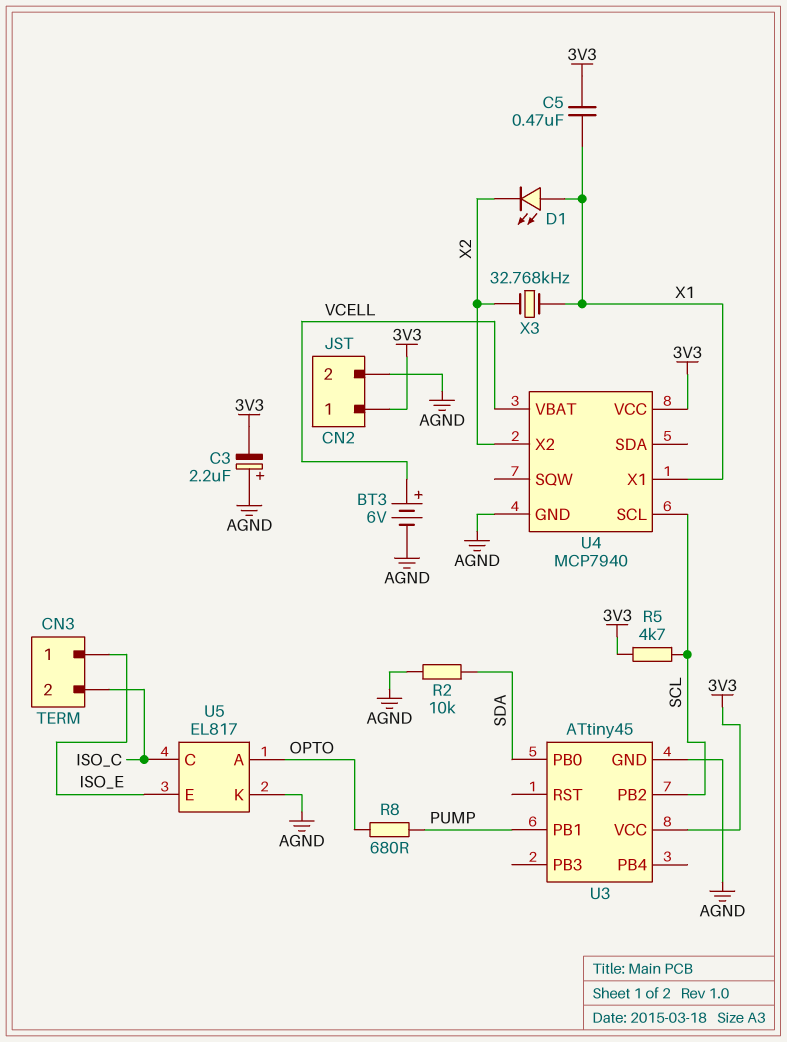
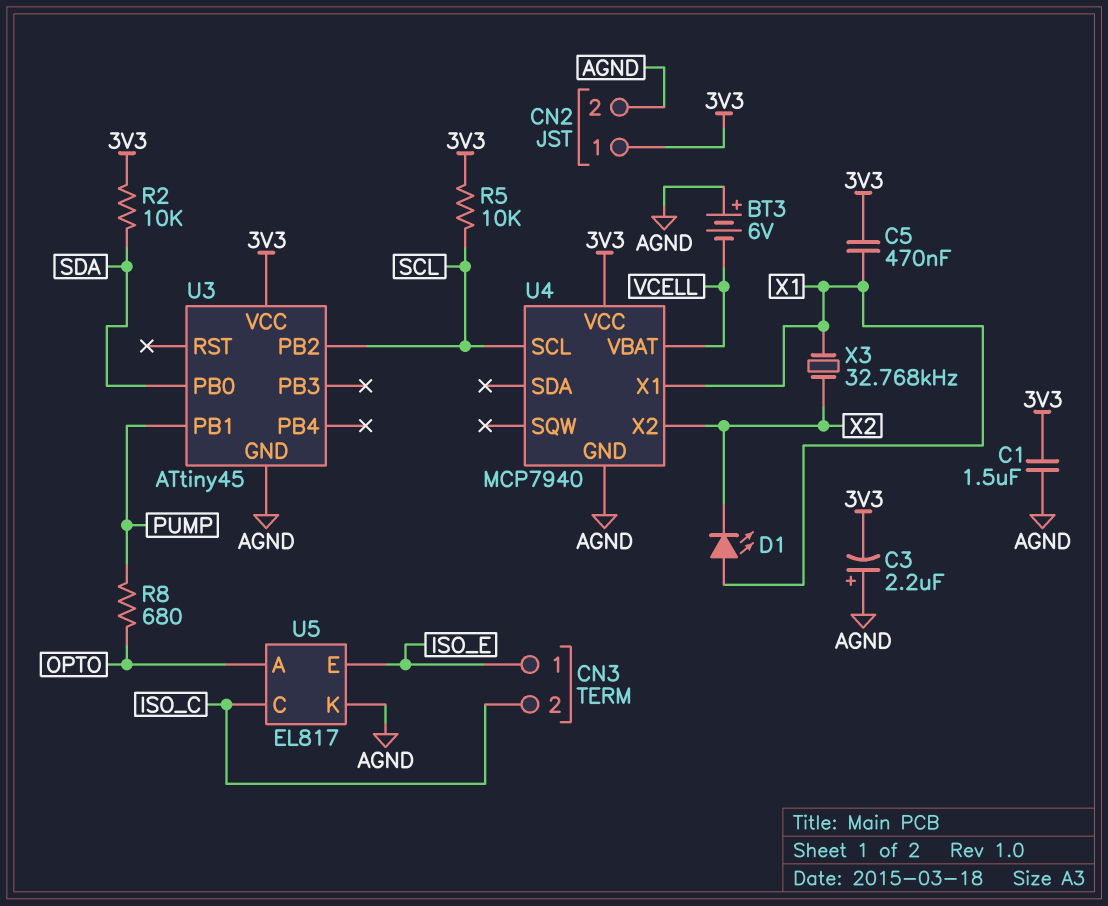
BT3: 6V (plus VCELL, minus AGND) -> 6V (plus AGND, minus VCELL)
C1: none -> 1.5uF (3V3, AGND)
R2: 10k (AGND, SDA) -> 10k (3V3, SDA)
R5: 4.7k (3V3, SCL) -> 10k (3V3, SCL)

